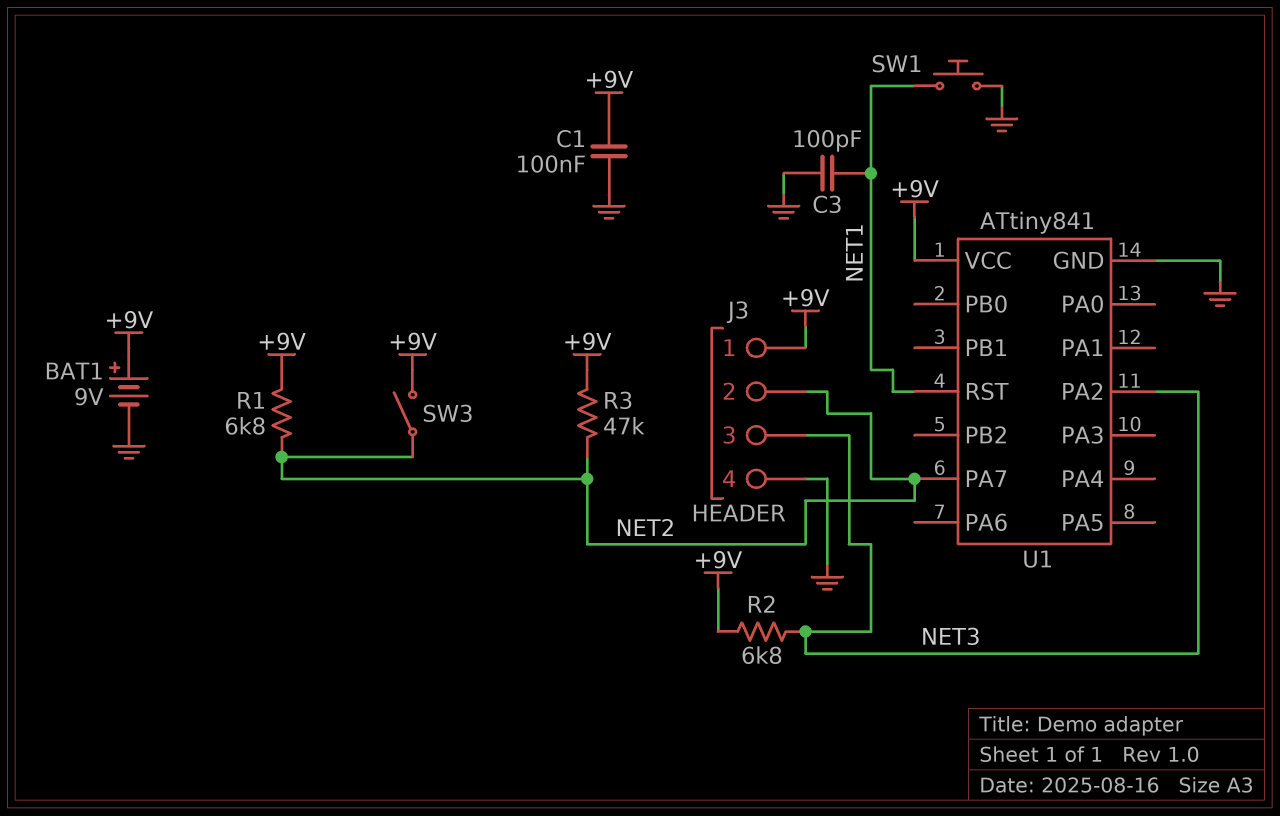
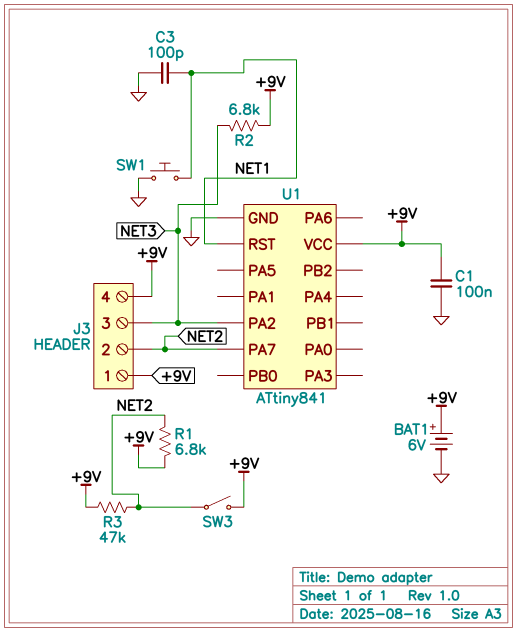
BAT1: 9V (plus +9V, minus GND) -> 6V (plus +9V, minus GND)
J3 pin 4: GND -> +9V

